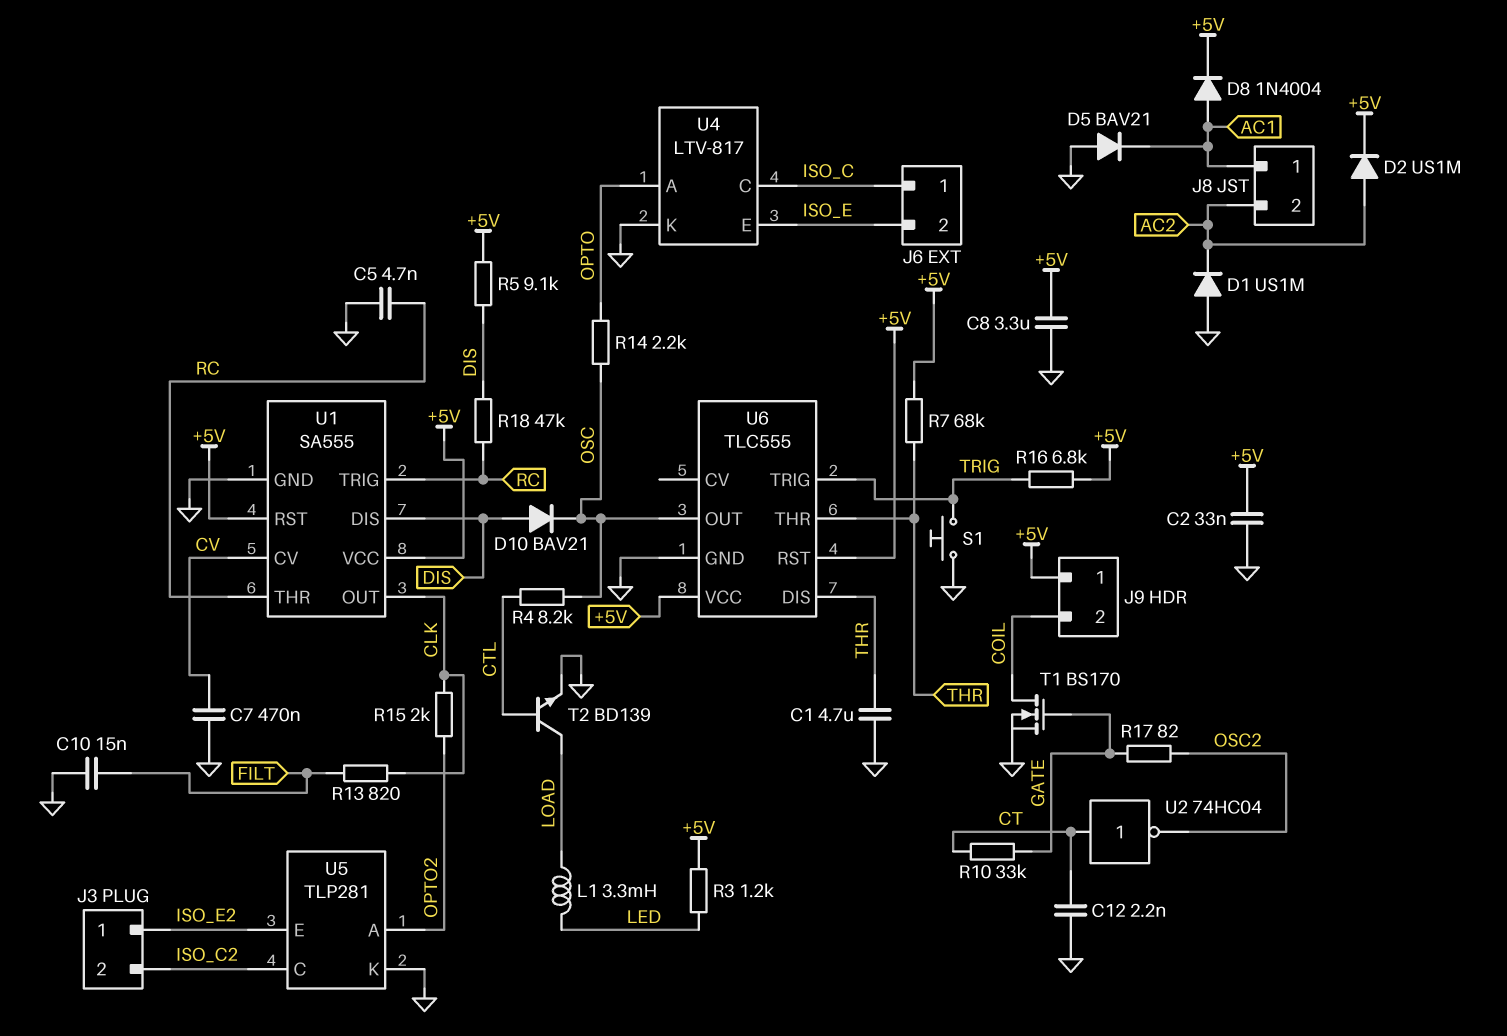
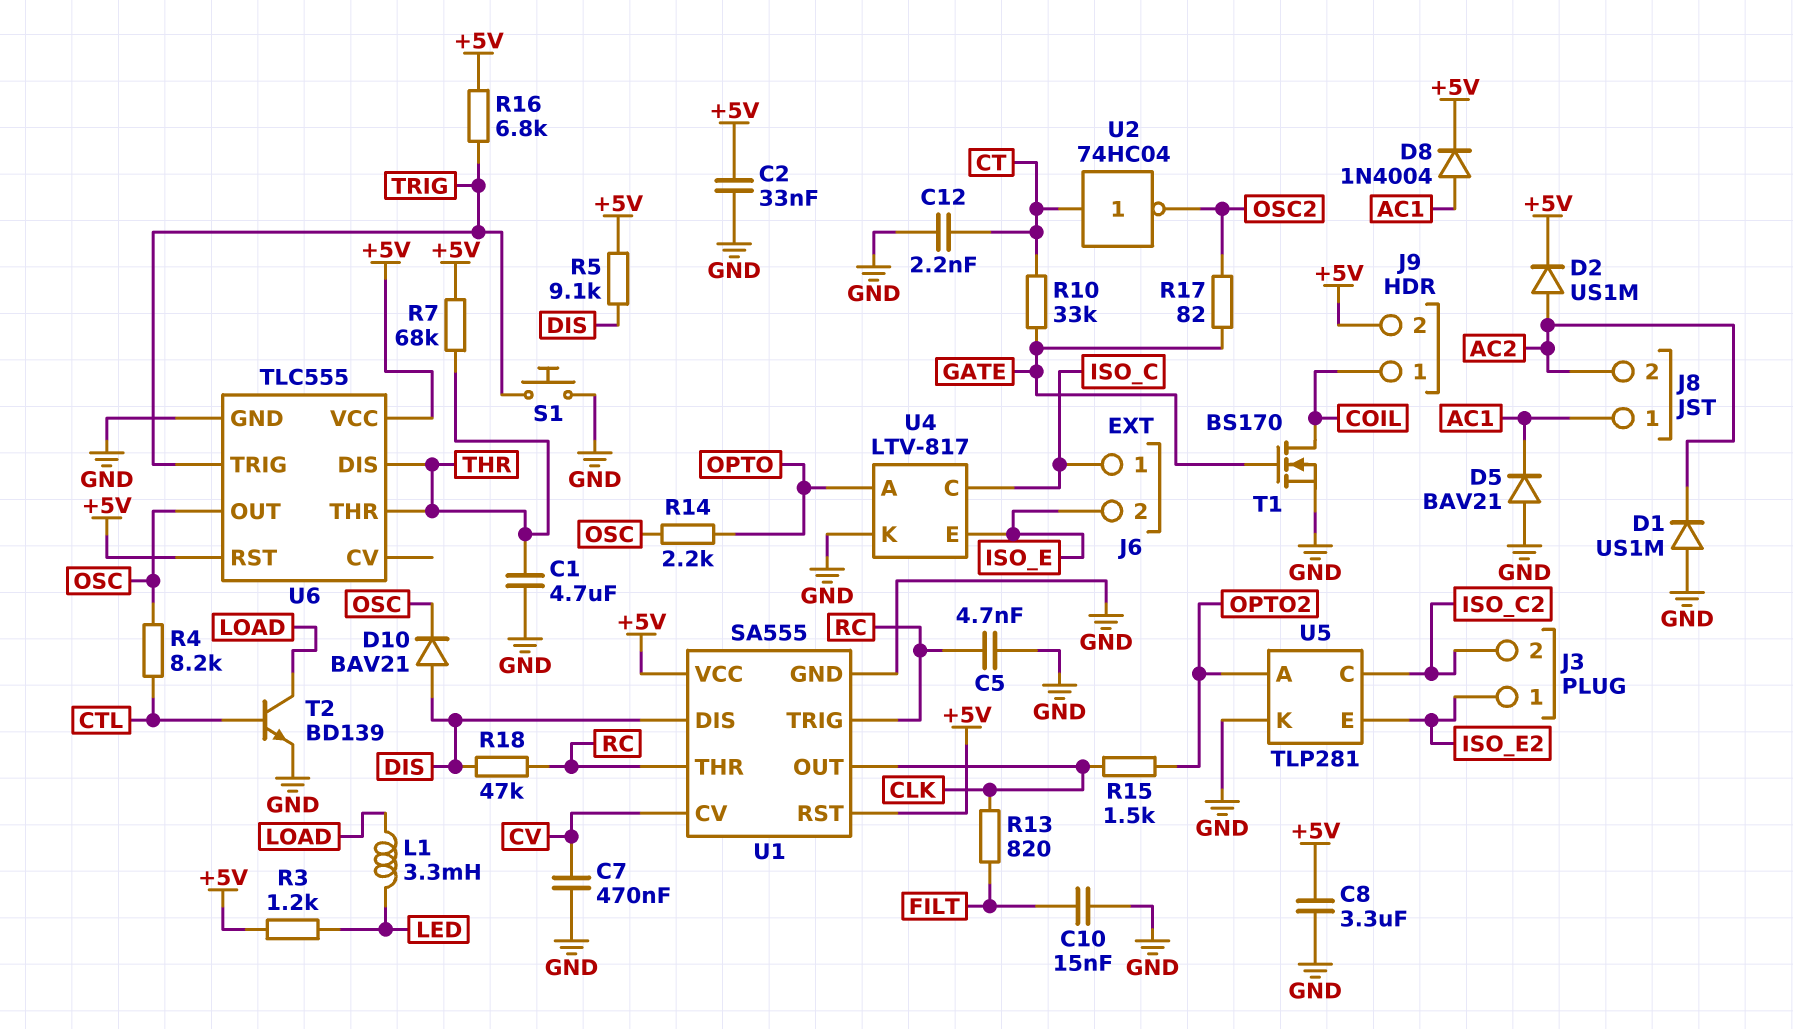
J9 pin 1: +5V -> COIL
J9 pin 2: COIL -> +5V
R15: 2k (CLK, OPTO2) -> 1.5k (CLK, OPTO2)

